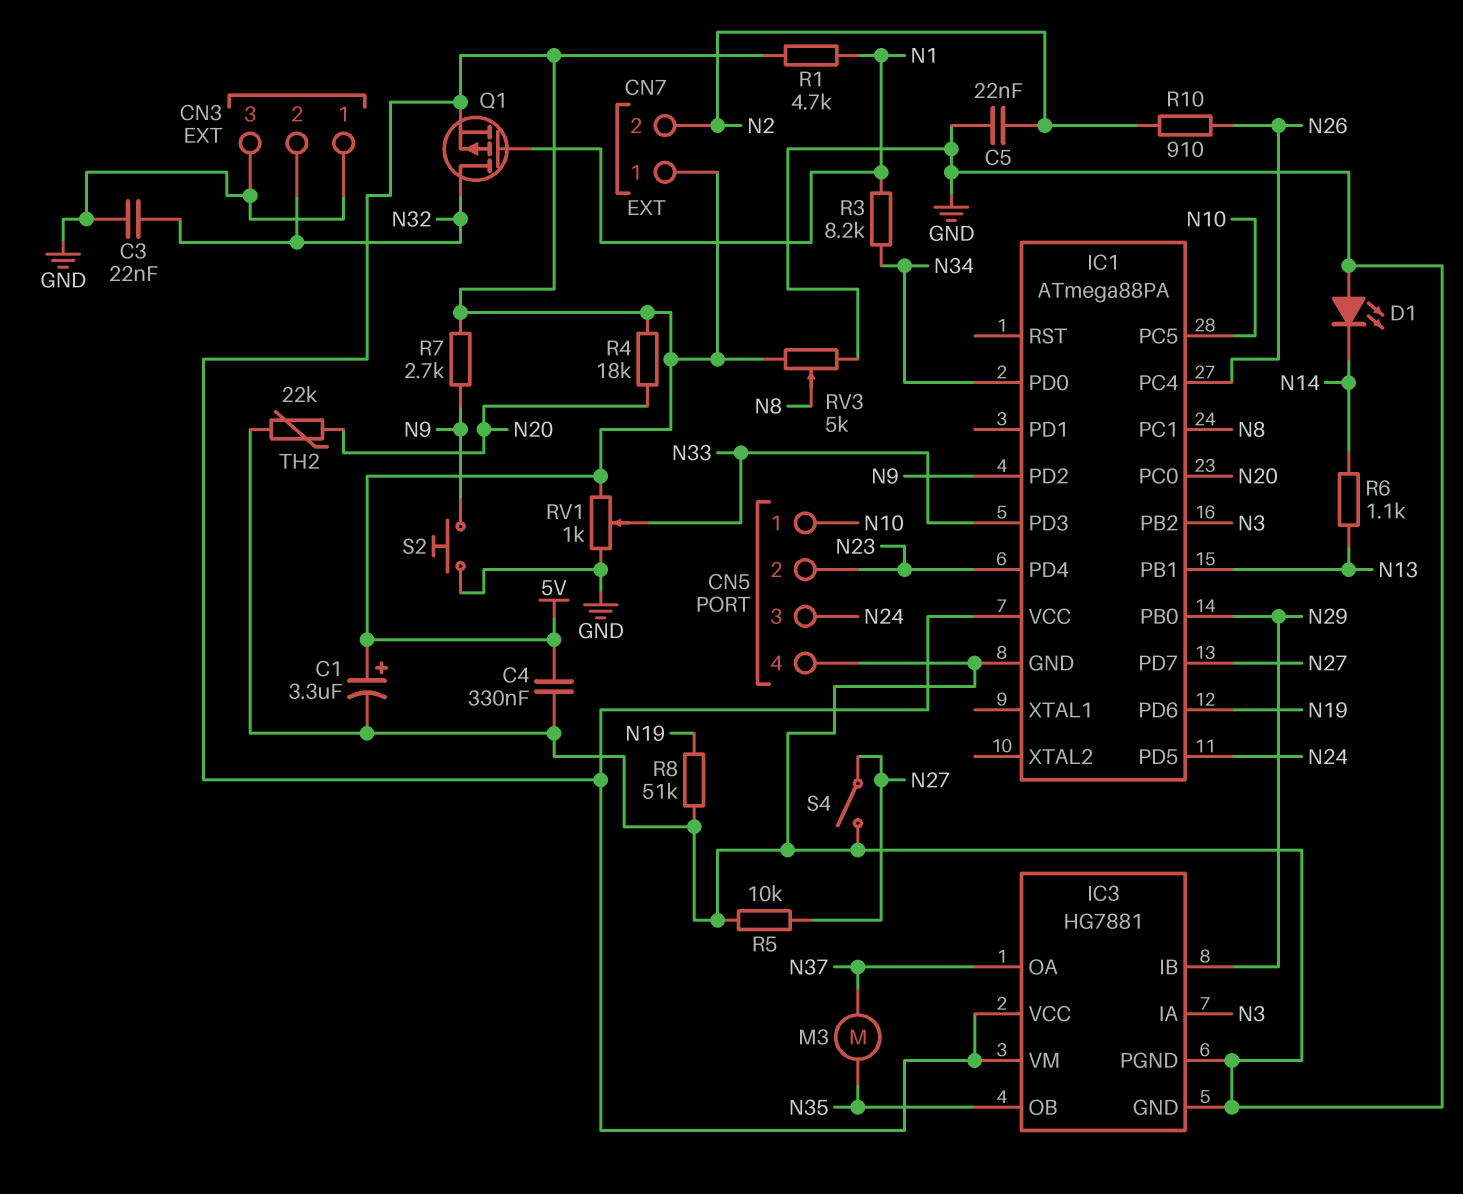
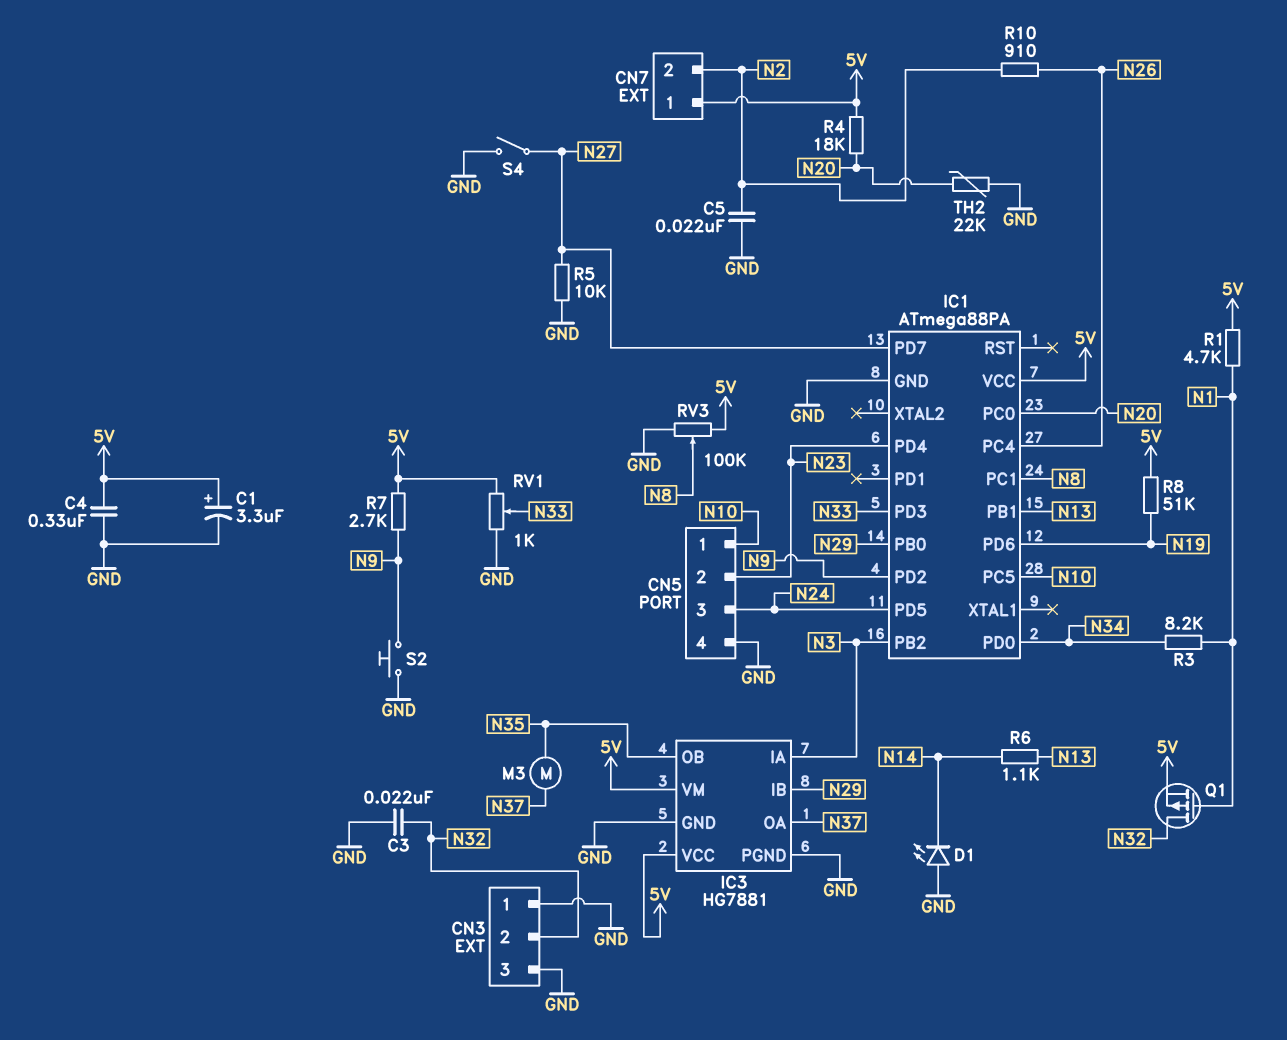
R8: 51k (GND, N19) -> 51k (5V, N19)
RV3: 5k (5V, GND, wiper N8) -> 100k (5V, GND, wiper N8)

